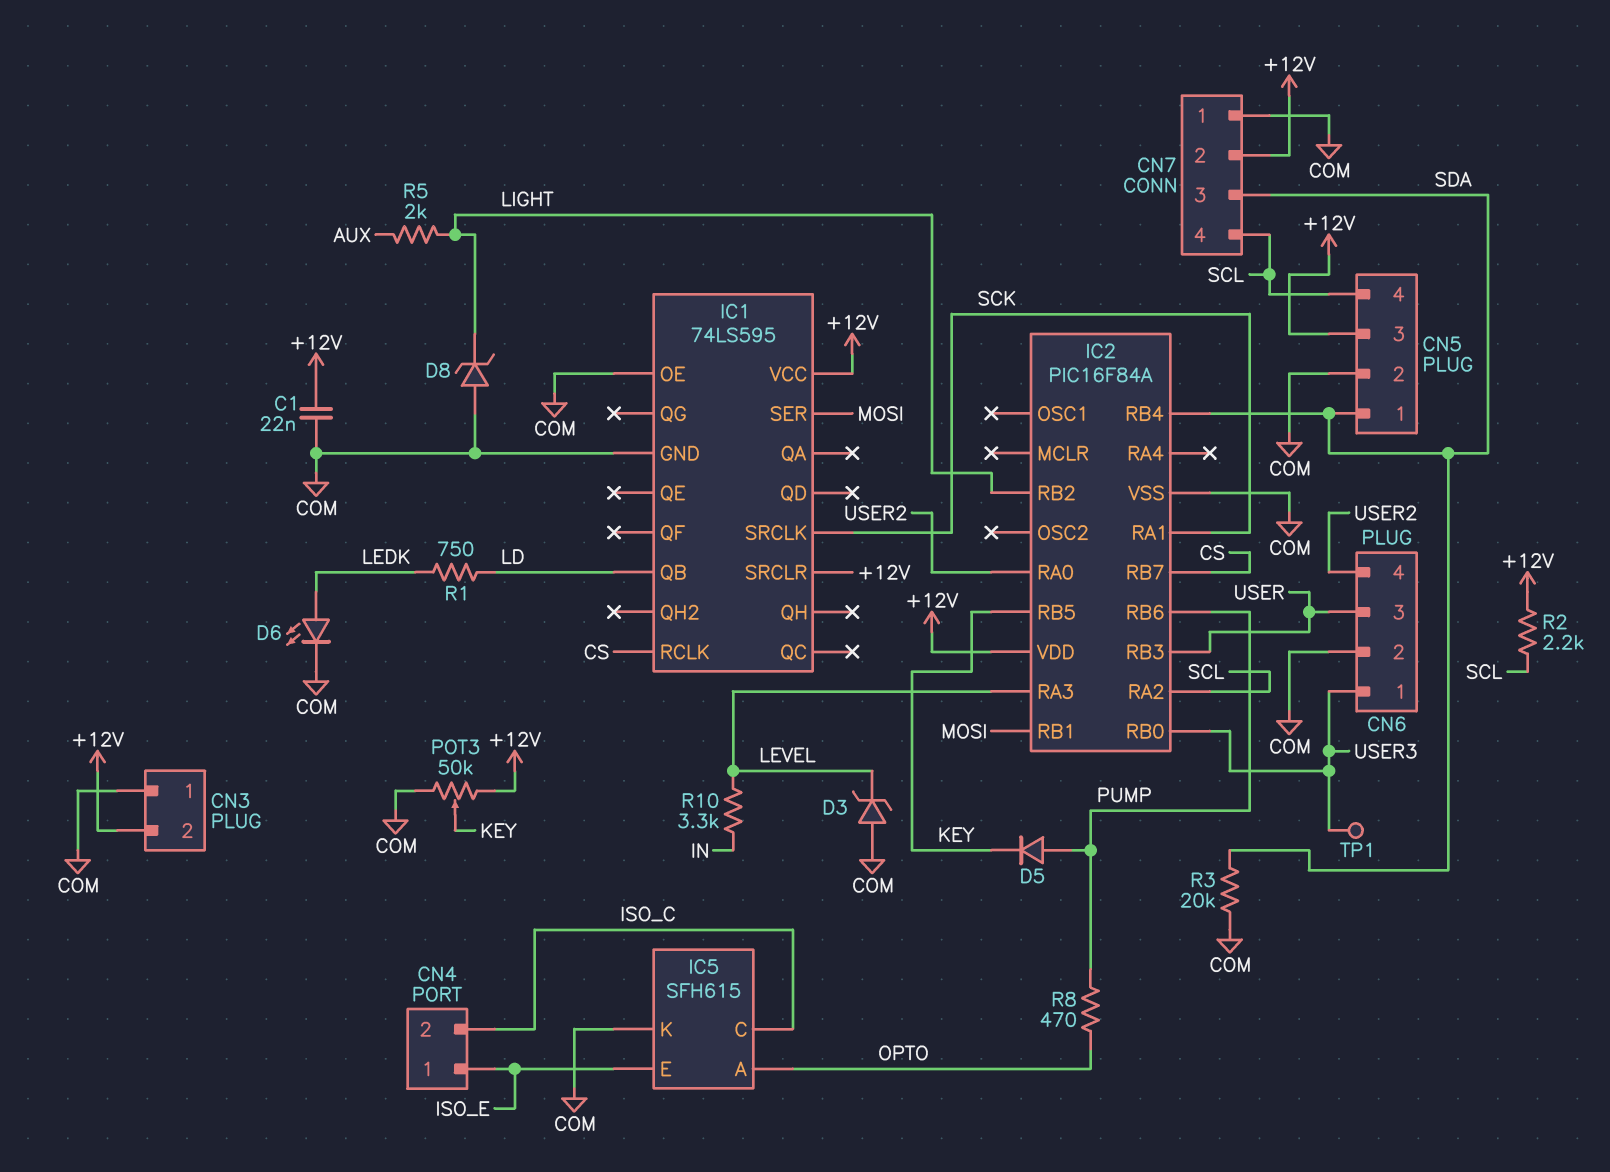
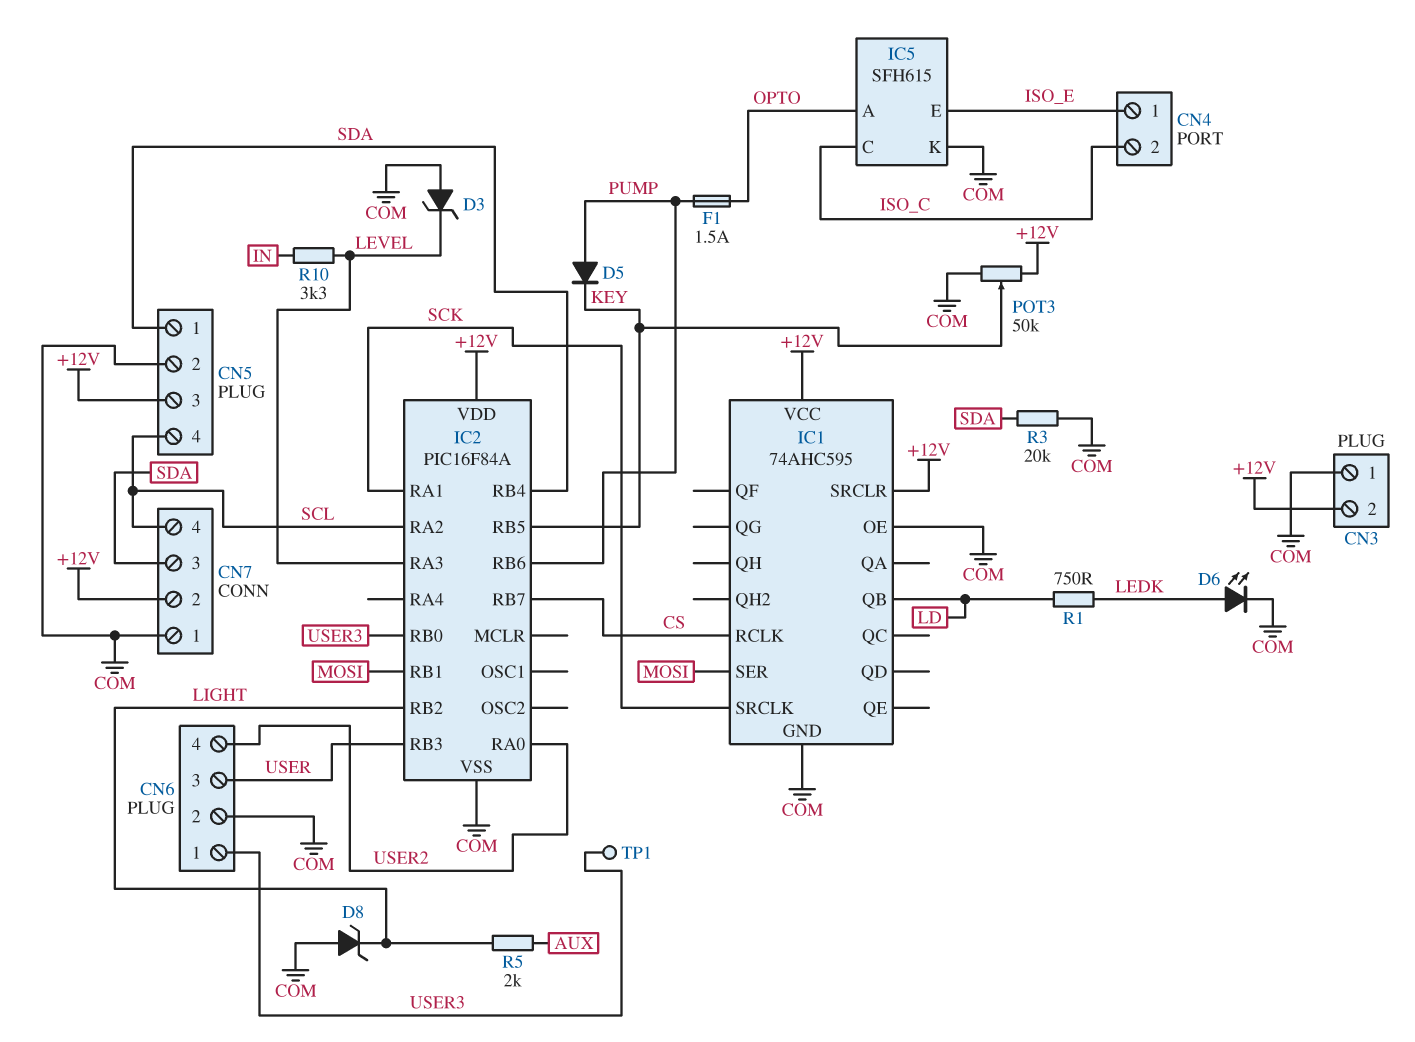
C1: 22nF (+12V, COM) -> none
F1: none -> 1.5A (OPTO, PUMP)
IC1: 74LS595 -> 74AHC595
R2: 2.2k (+12V, SCL) -> none
R8: 470 (OPTO, PUMP) -> none

